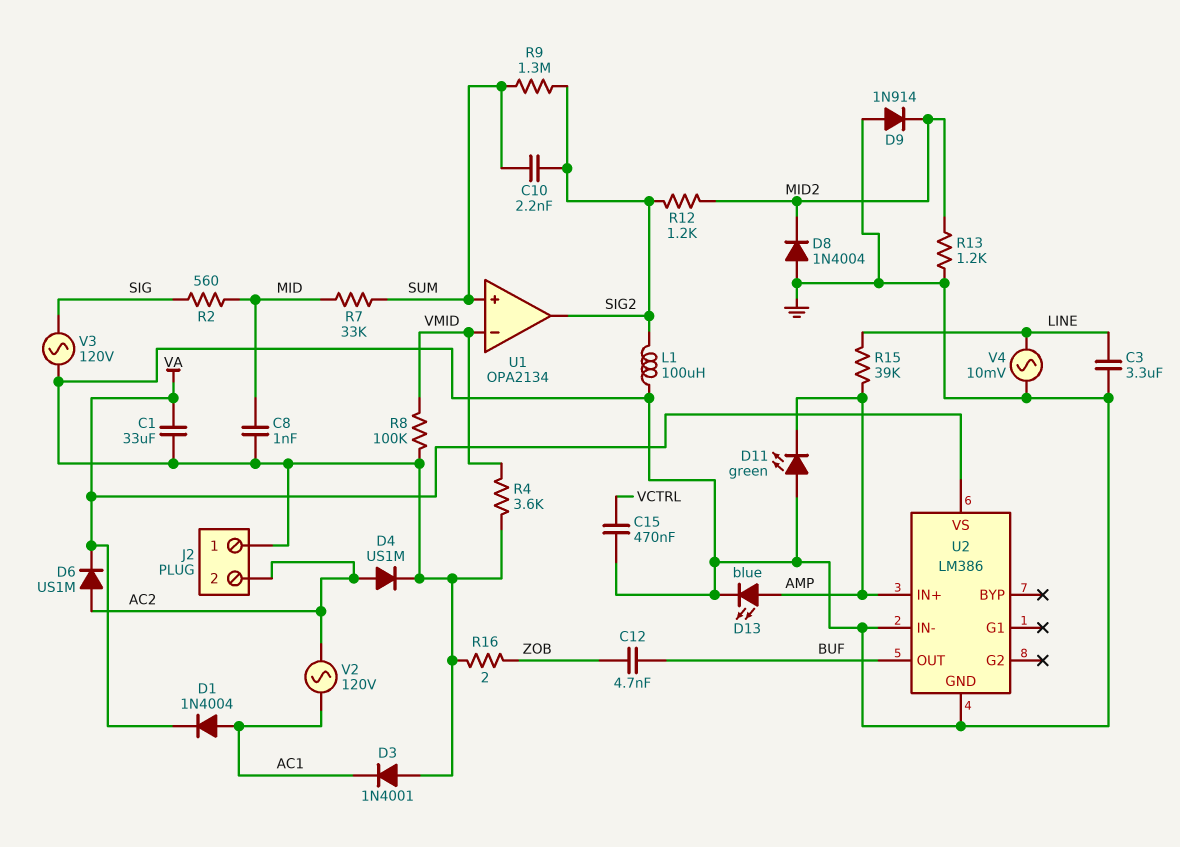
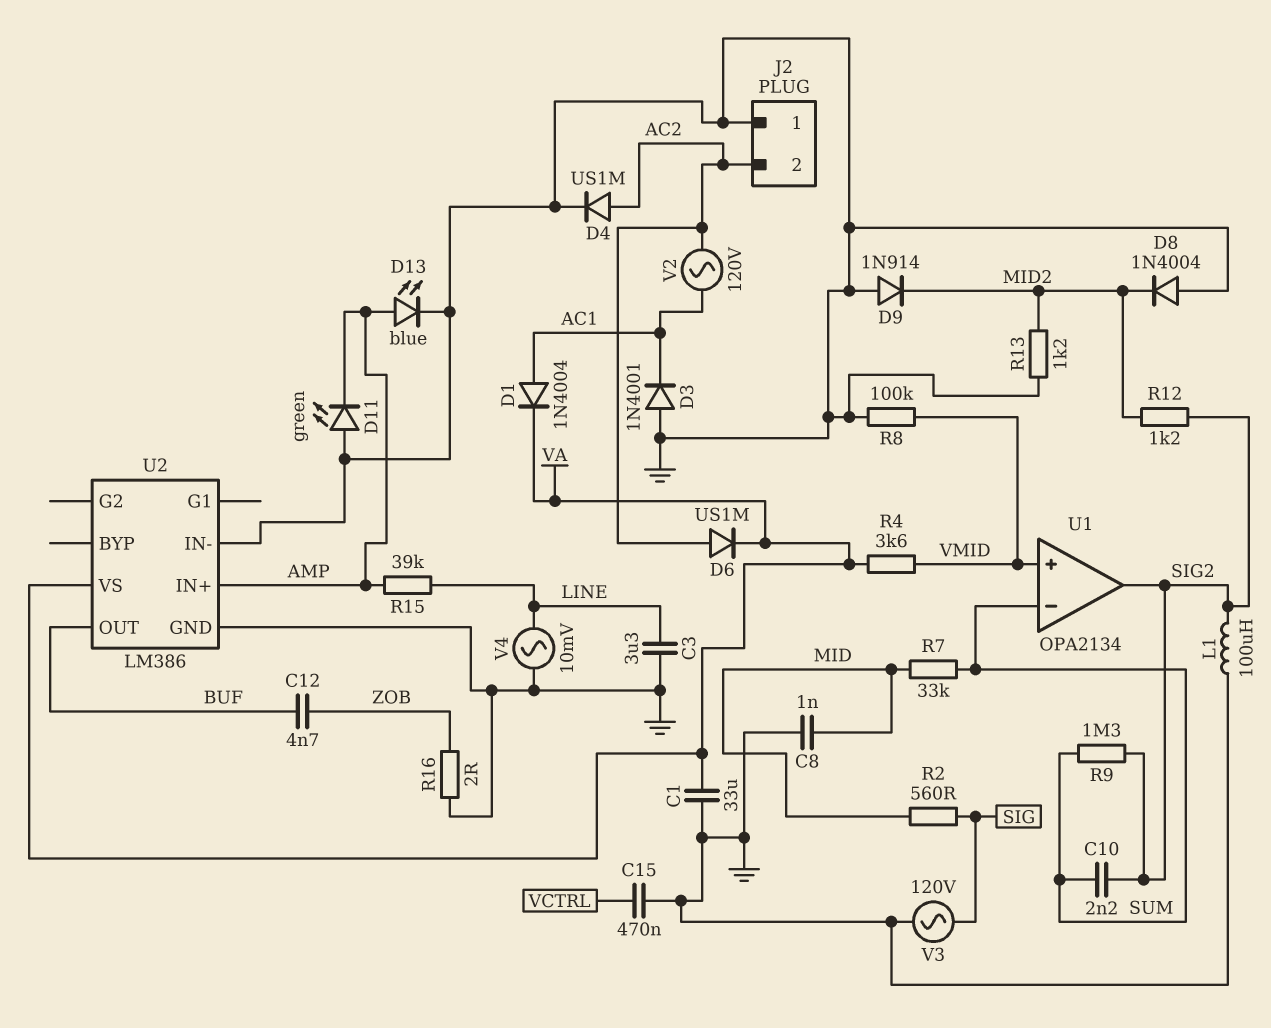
R4: 3.6k (GND, VMID) -> 3.6k (VA, VMID)
U1 pin in+: SUM -> VMID
U1 pin in-: VMID -> SUM

